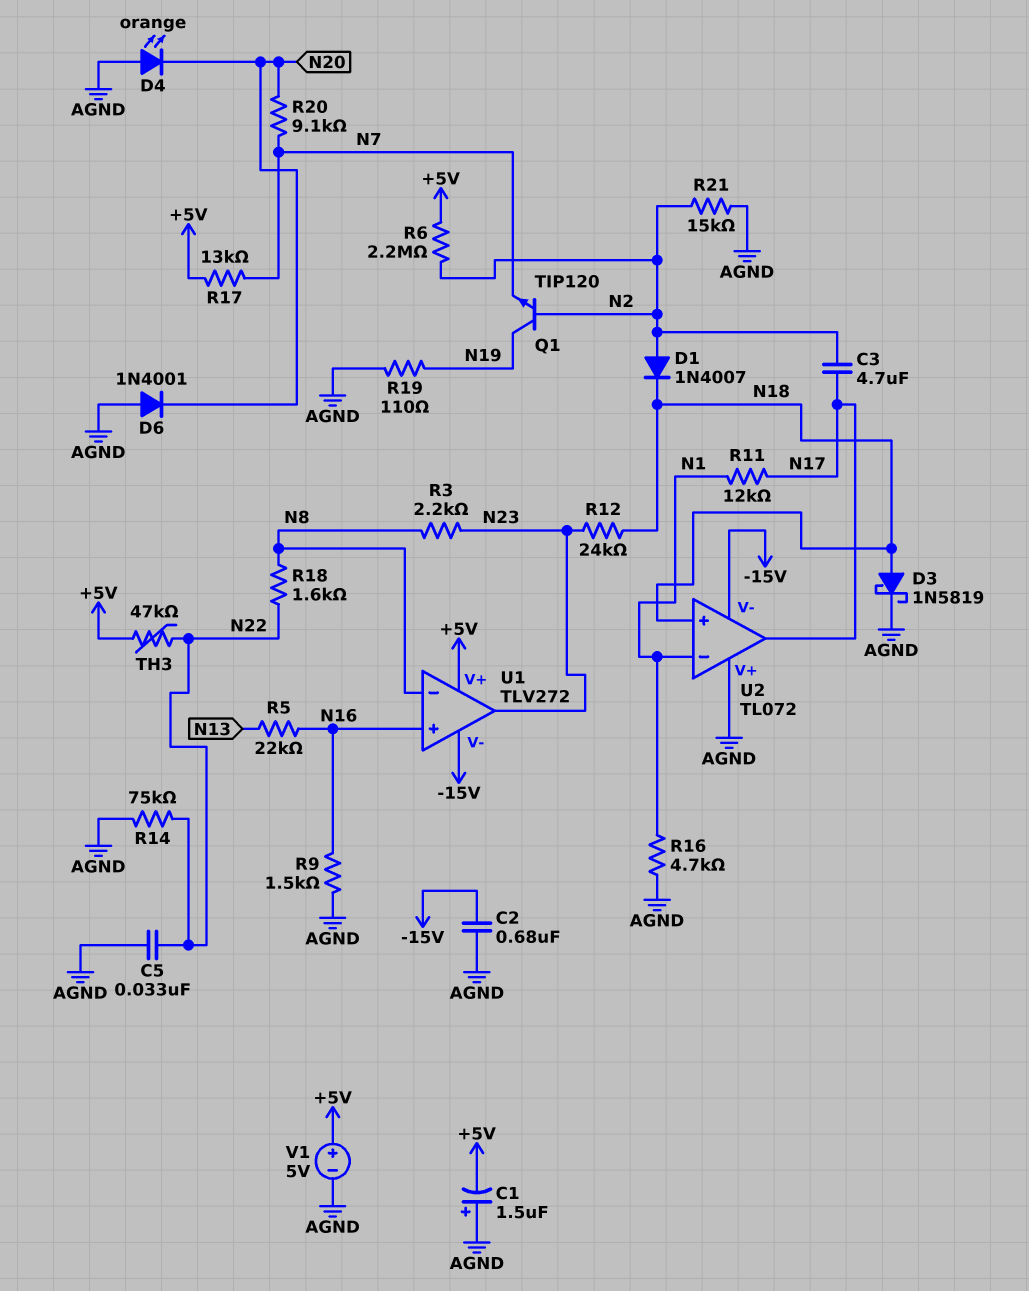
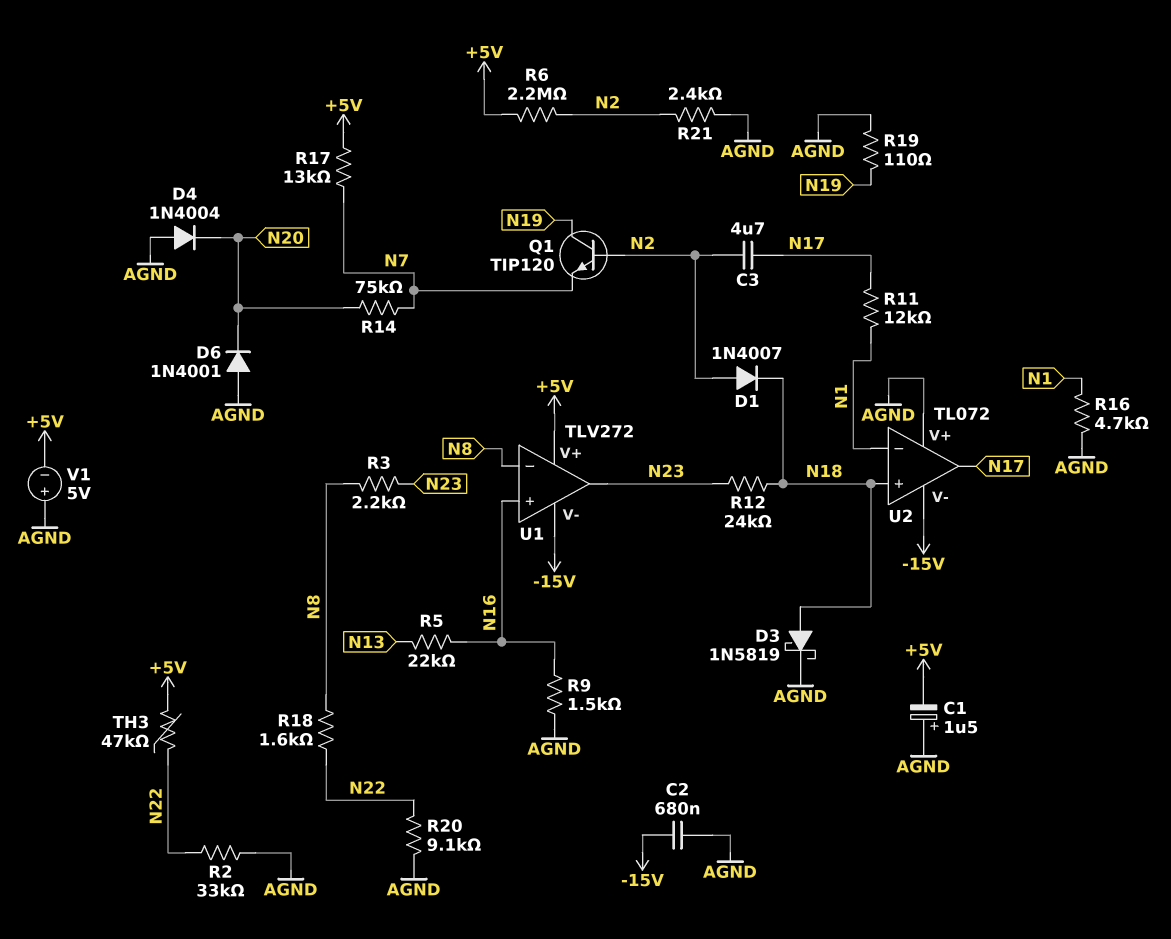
C5: 33nF (AGND, N22) -> none
D4: LED orange (A AGND, K N20) -> diode 1N4004 (A AGND, K N20)
R2: none -> 33k (AGND, N22)
R14: 75k (AGND, N22) -> 75k (N7, N20)
R20: 9.1k (N7, N20) -> 9.1k (AGND, N22)
R21: 15k (AGND, N2) -> 2.4k (AGND, N2)
V1: 5V (plus +5V, minus AGND) -> 5V (plus AGND, minus +5V)

